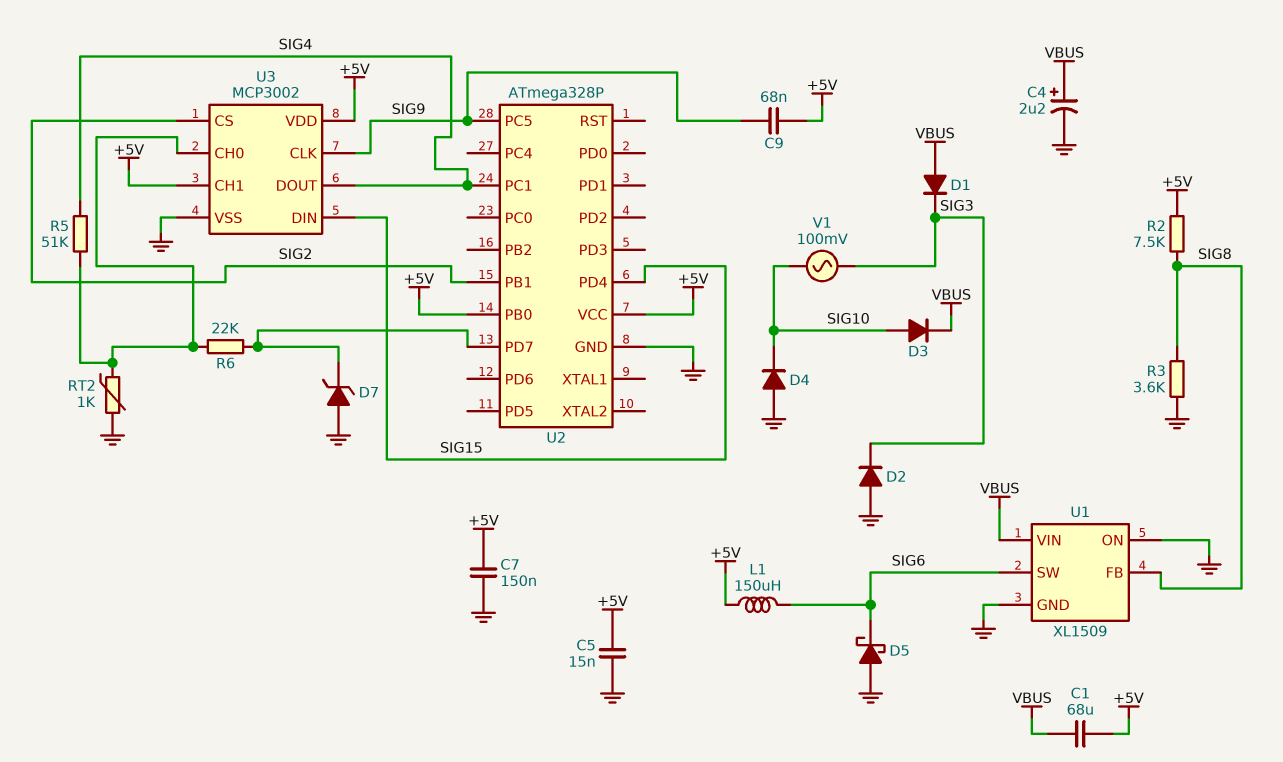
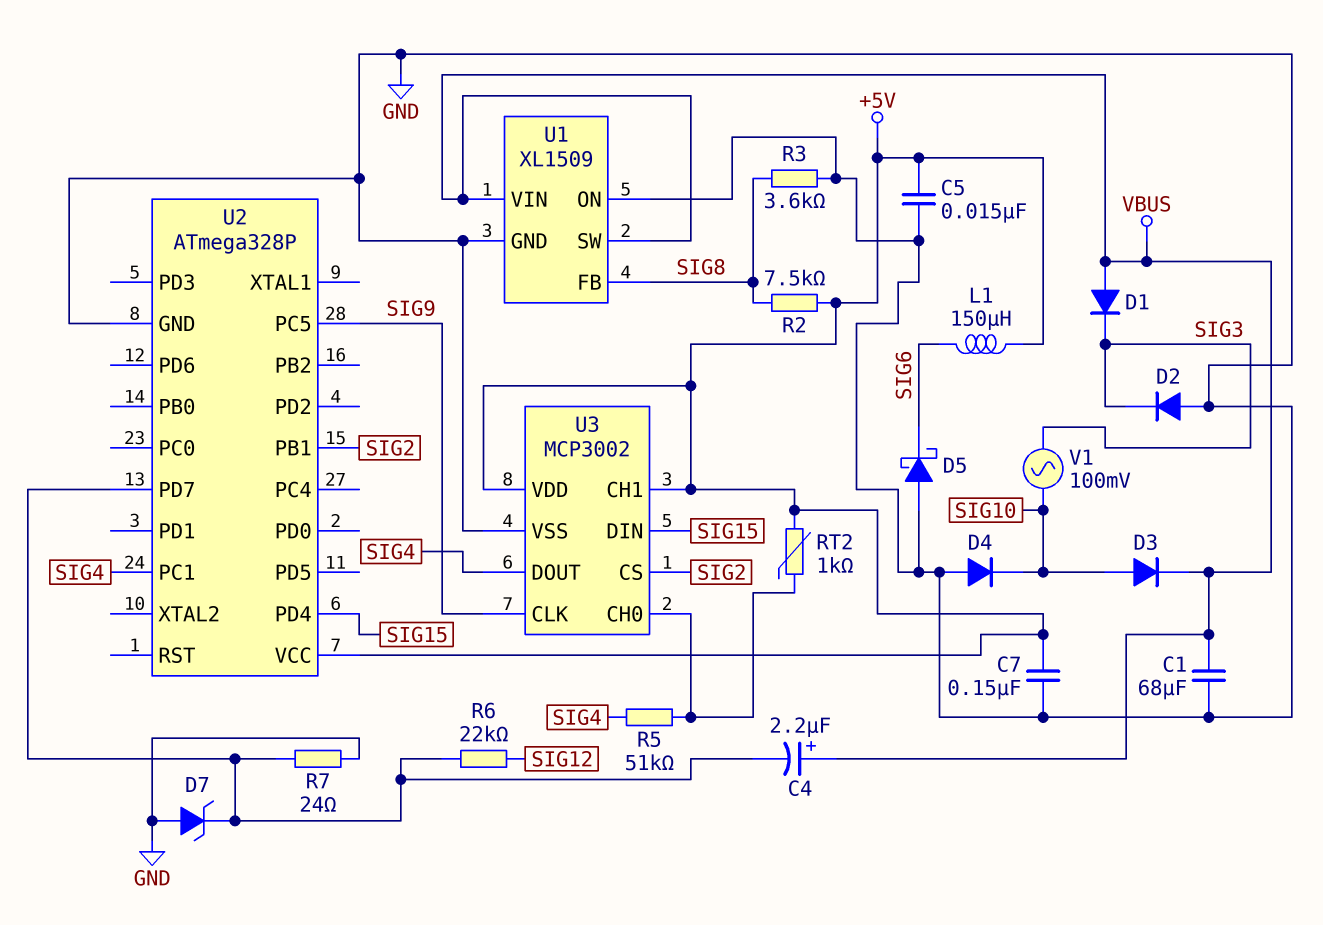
C1: 68uF (+5V, VBUS) -> 68uF (GND, VBUS)
C4: 2.2uF (plus VBUS, minus GND) -> 2.2uF (plus VBUS, minus U2/PD7)
C9: 68nF (+5V, SIG9) -> none
R6: 22k (U2/PD7, U3/CH0) -> 22k (SIG12, U2/PD7)
R7: none -> 24 (GND, U2/PD7)
RT2: 1k (GND, U3/CH0) -> 1k (+5V, U3/CH0)
U1 pin SW: SIG6 -> VBUS
U2 pin PB0: +5V -> none

